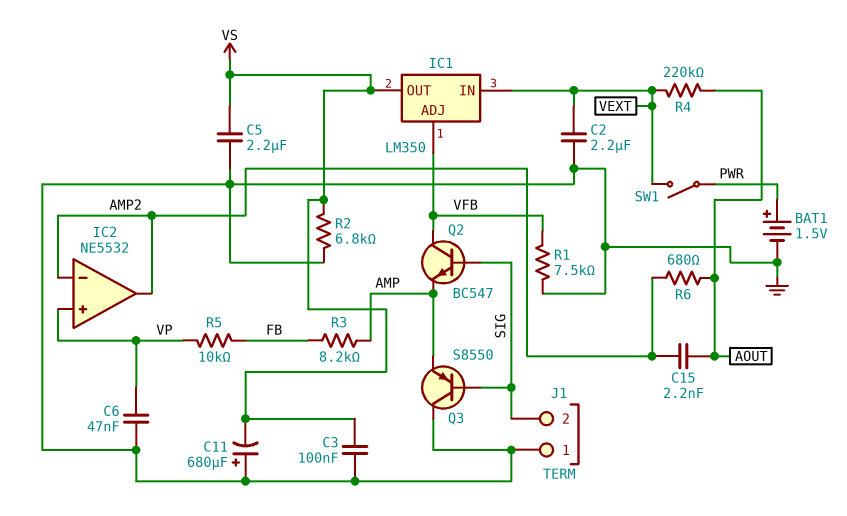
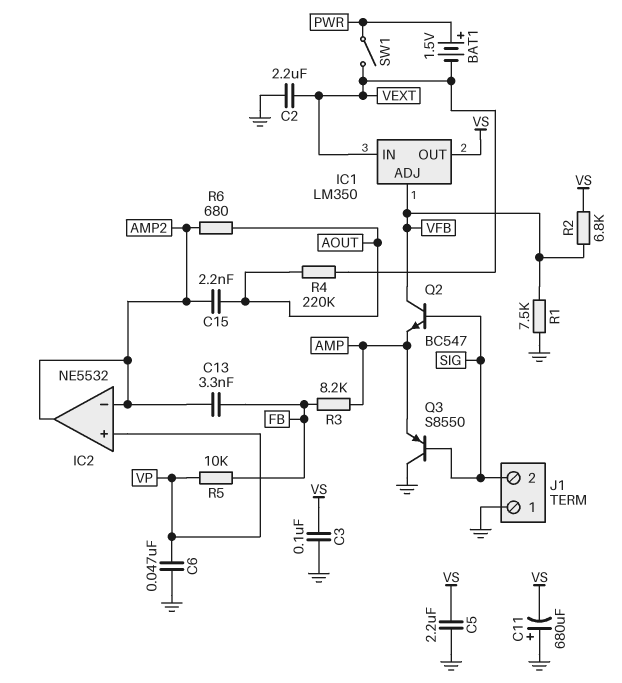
BAT1: 1.5V (plus PWR, minus GND) -> 1.5V (plus PWR, minus VEXT)
C13: none -> 3.3nF (AMP2, FB)
R2: 6.8k (GND, VS) -> 6.8k (VFB, VS)

